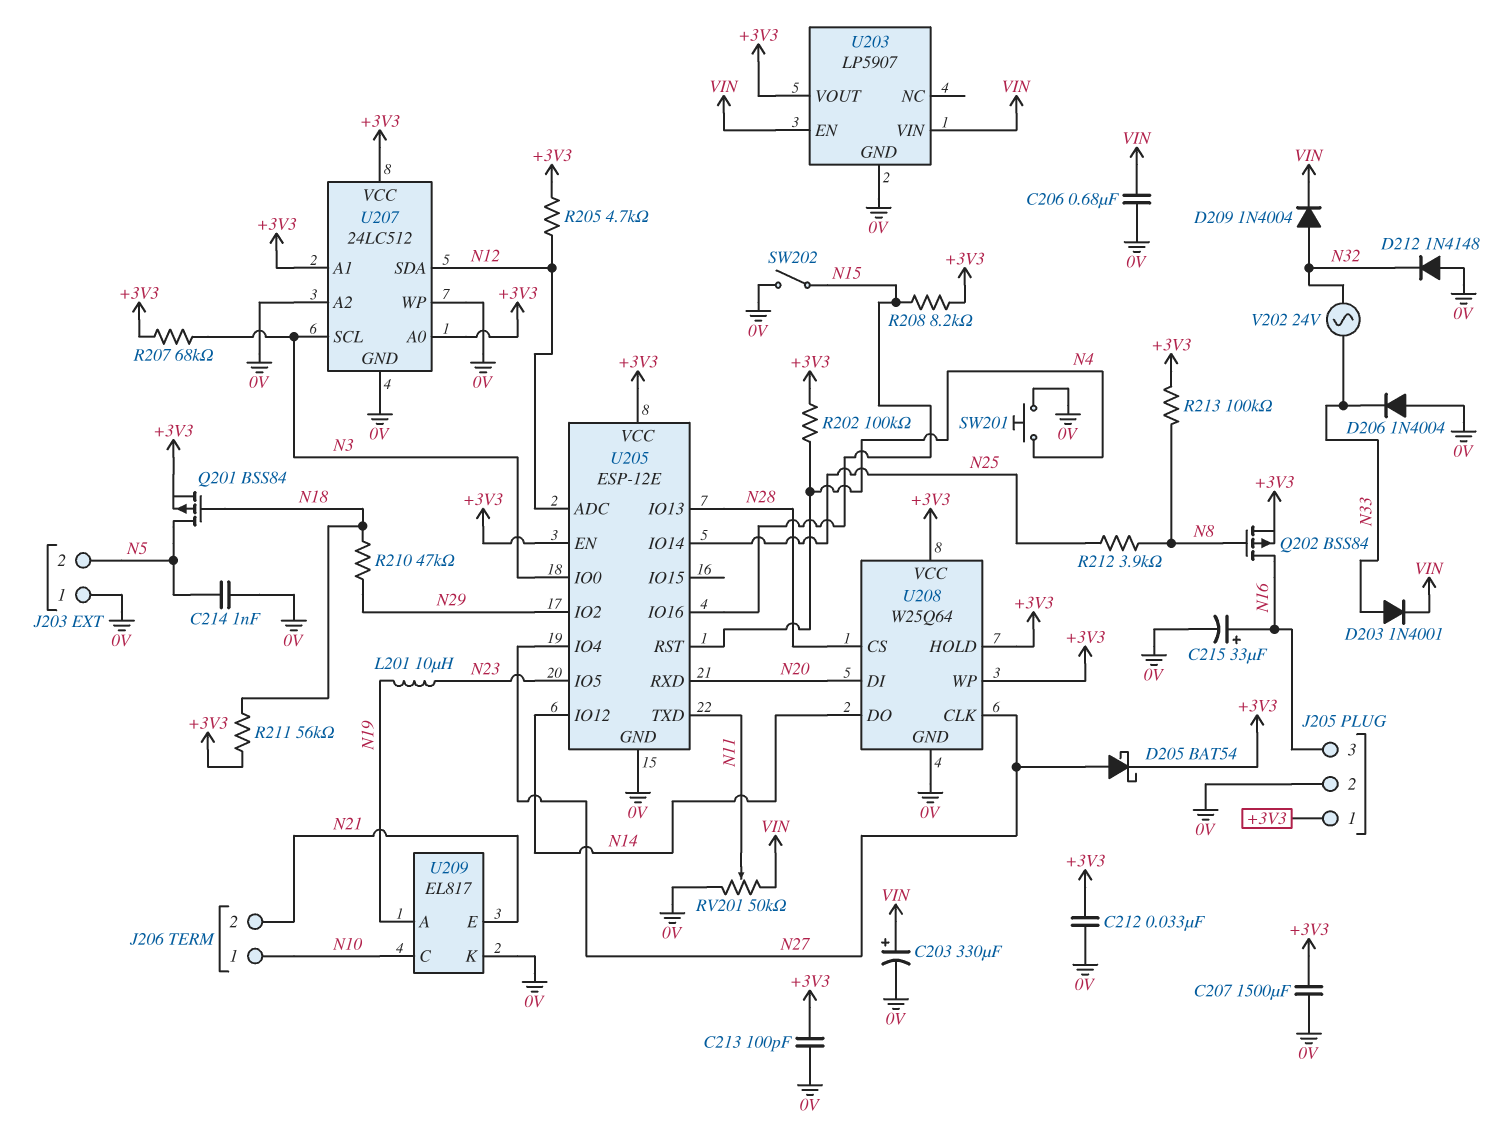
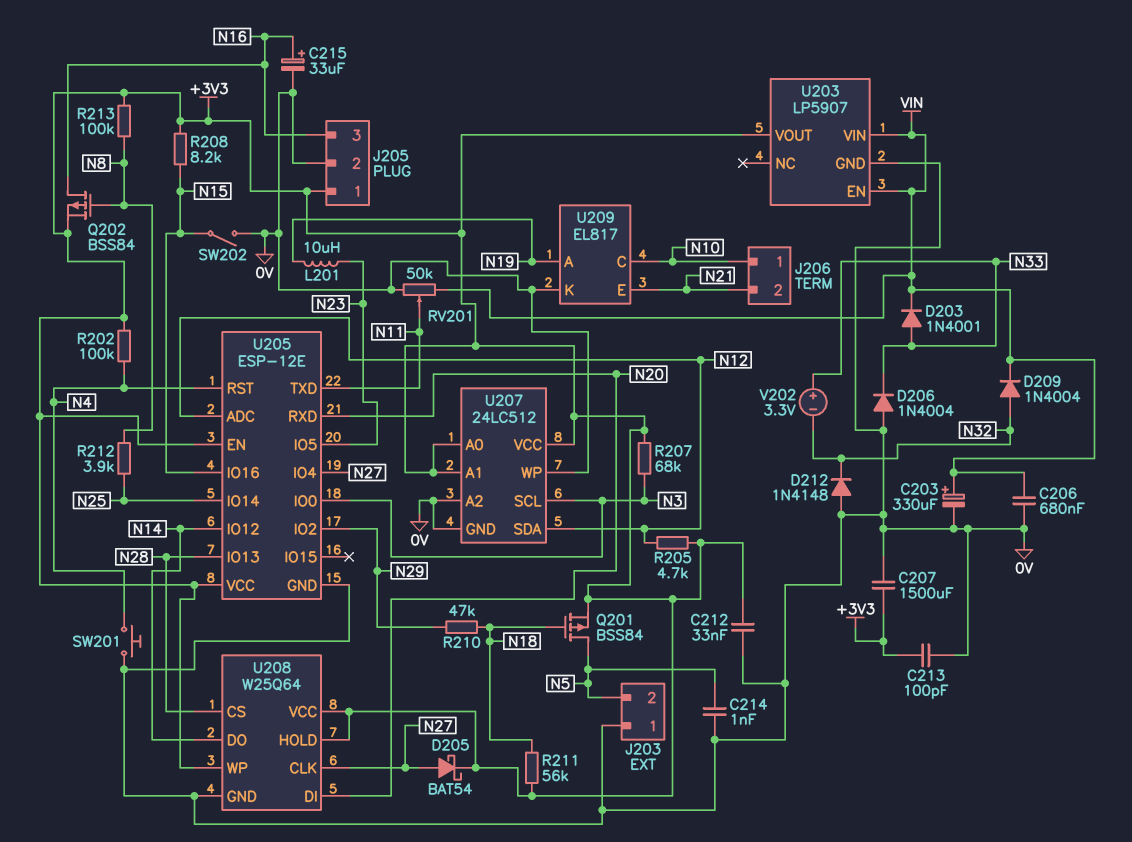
V202: AC 24V (N32, N33) -> 3.3V (plus N33, minus N32)

